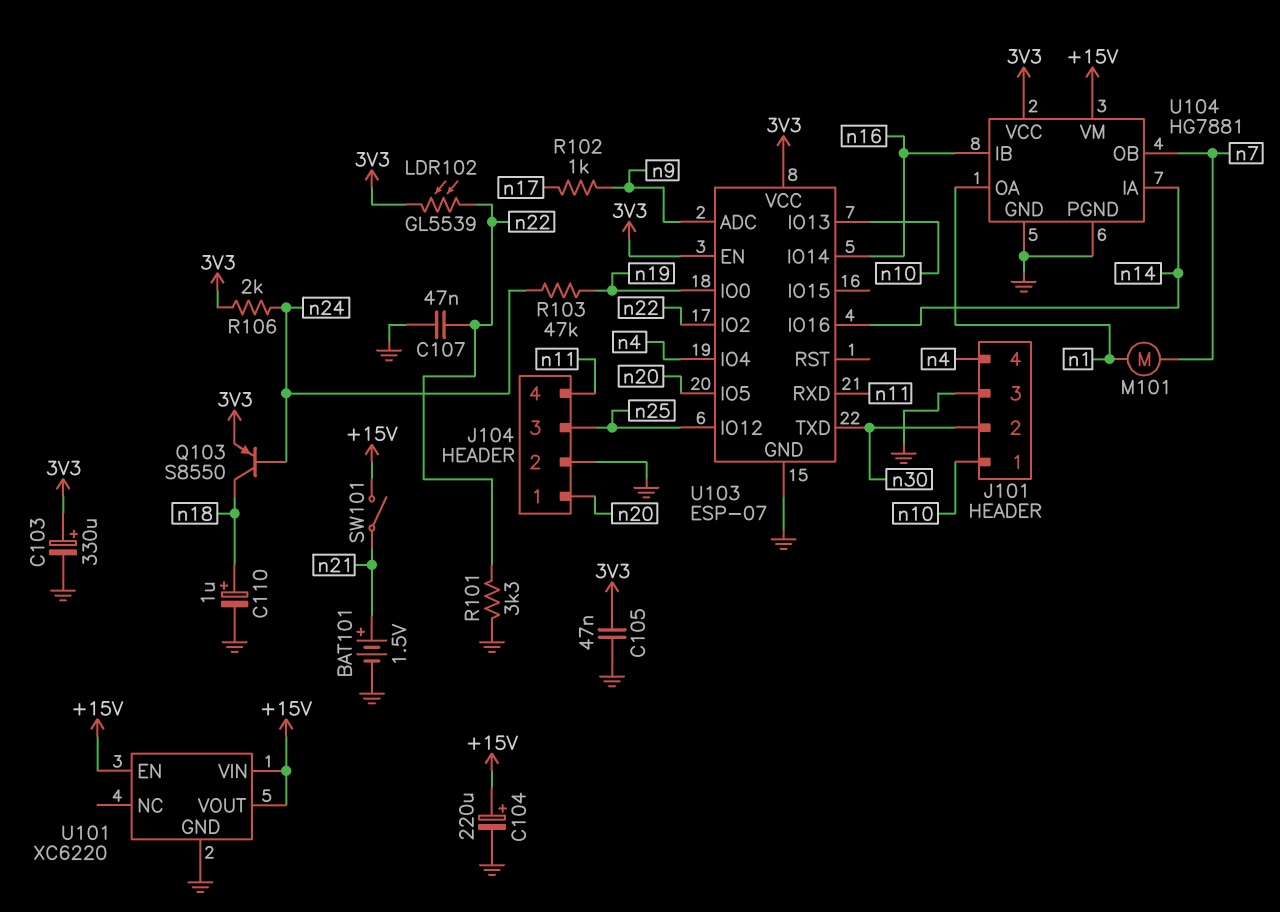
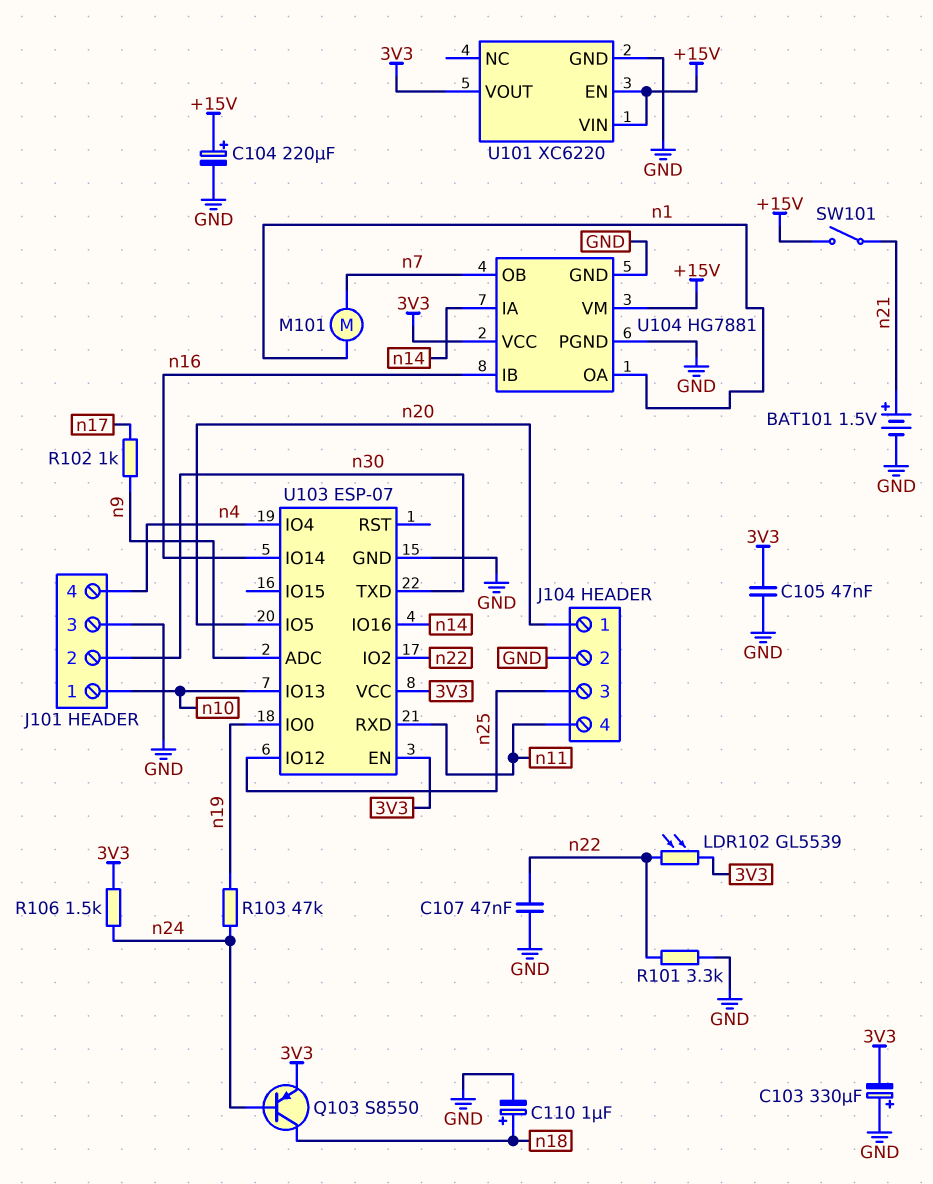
C103: 330uF (plus 3V3, minus GND) -> 330uF (plus GND, minus 3V3)
R106: 2k (3V3, n24) -> 1.5k (3V3, n24)
U101 pin VOUT: +15V -> 3V3

